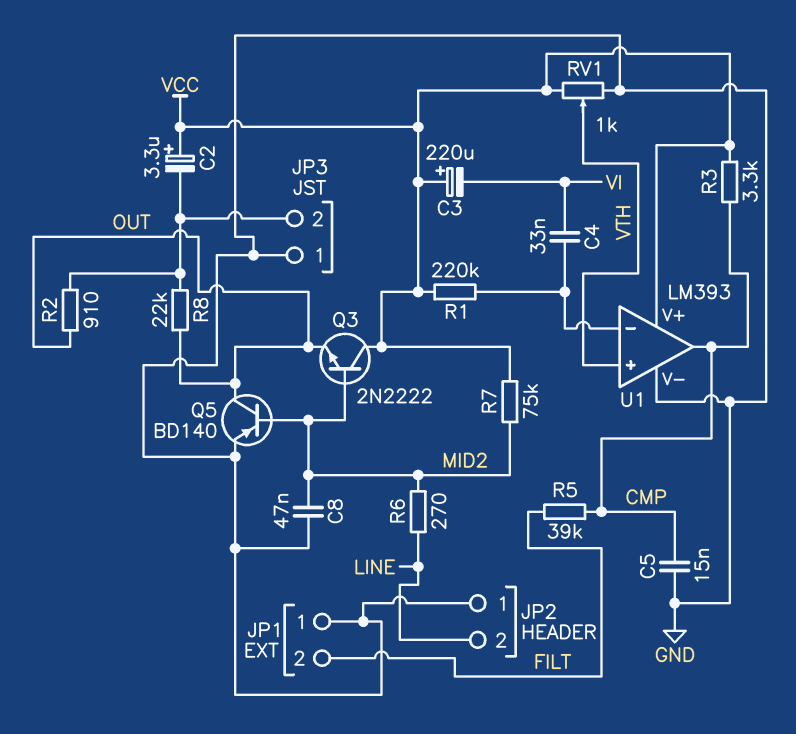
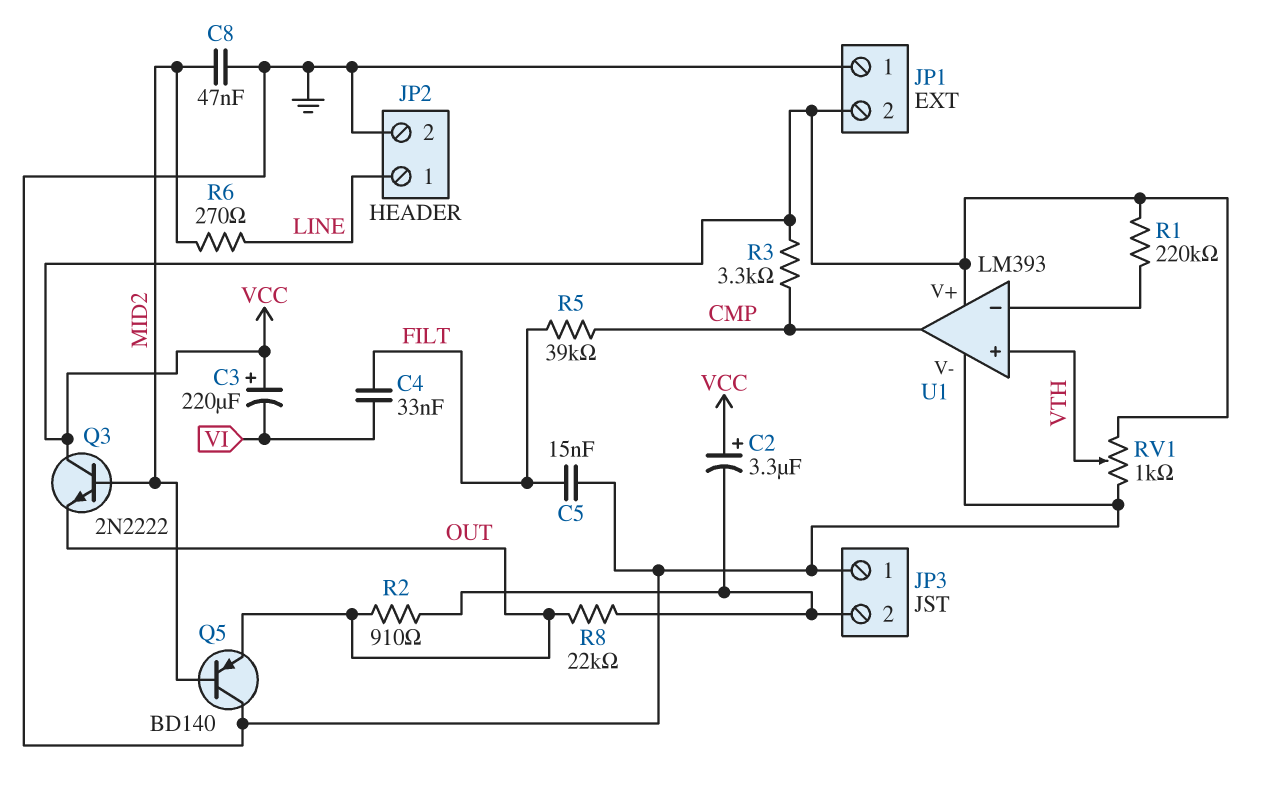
C4: 33nF (U1/in-, VI) -> 33nF (FILT, VI)
C5: 15nF (CMP, GND) -> 15nF (FILT, GND)
JP1 pin 2: FILT -> VCC
JP2 pin 1: GND -> LINE
JP2 pin 2: LINE -> GND
Q5: PNP BD140 (B MID2, C OUT, E GND) -> PNP BD140 (B MID2, C GND, E OUT)
R7: 75k (MID2, VCC) -> none

